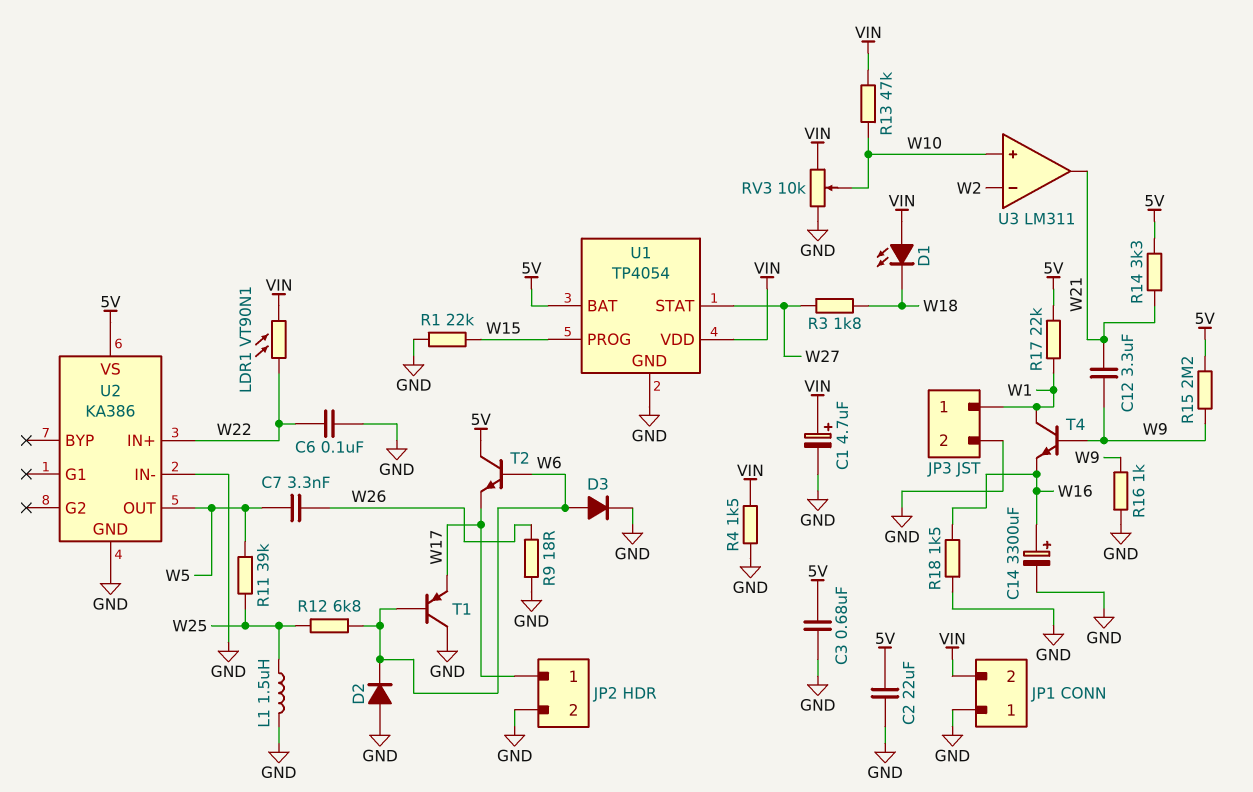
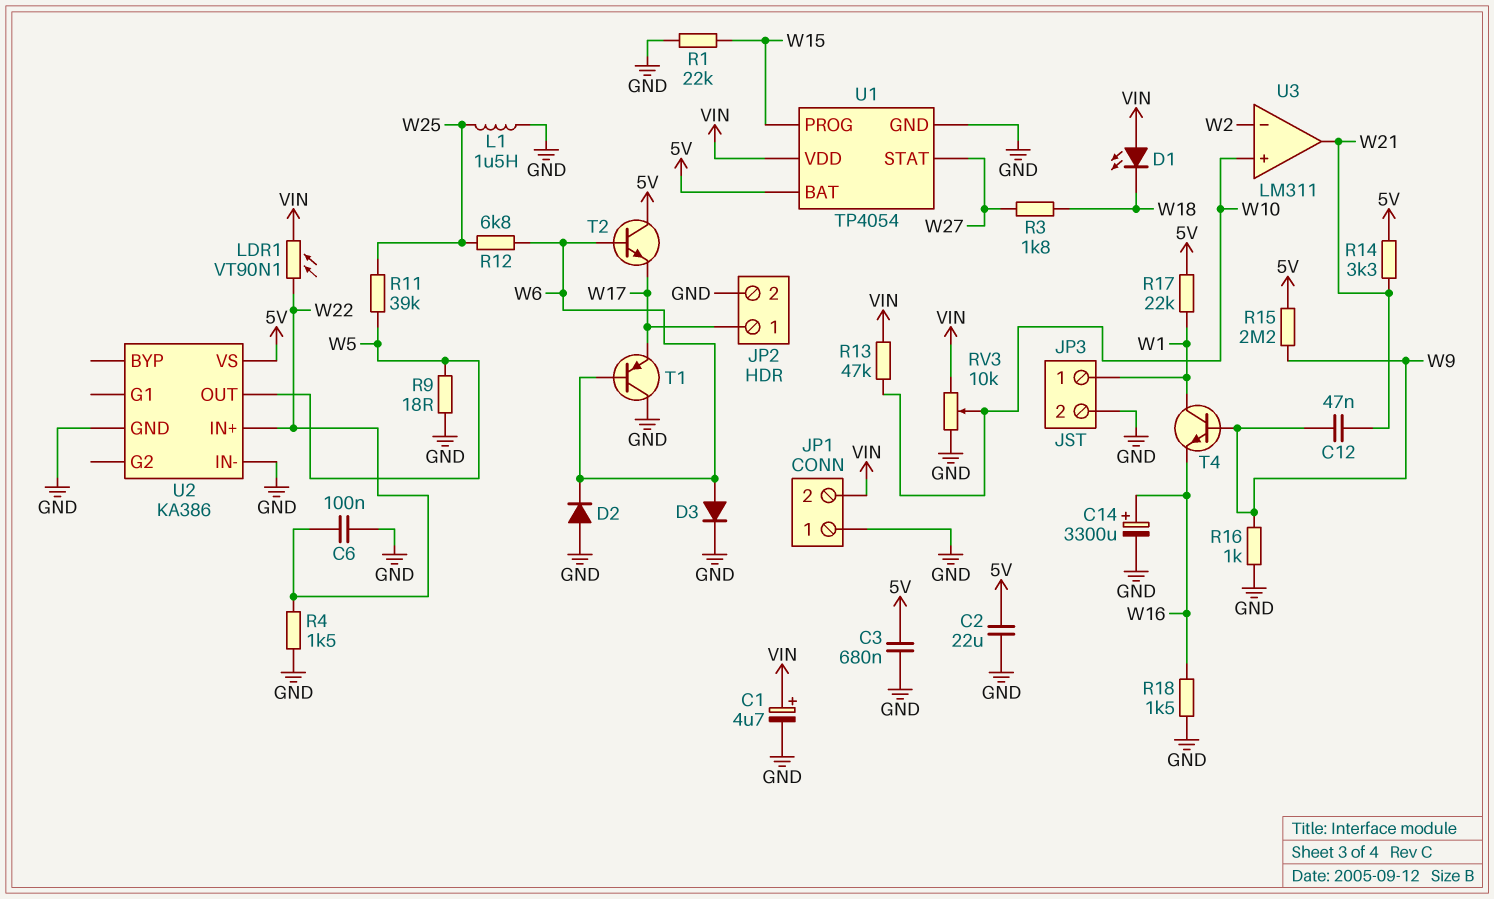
C7: 3.3nF (W5, W26) -> none
C12: 3.3uF (W9, W21) -> 47nF (W9, W21)
R4: 1.5k (GND, VIN) -> 1.5k (GND, W22)
R9: 18 (GND, W26) -> 18 (GND, W5)

